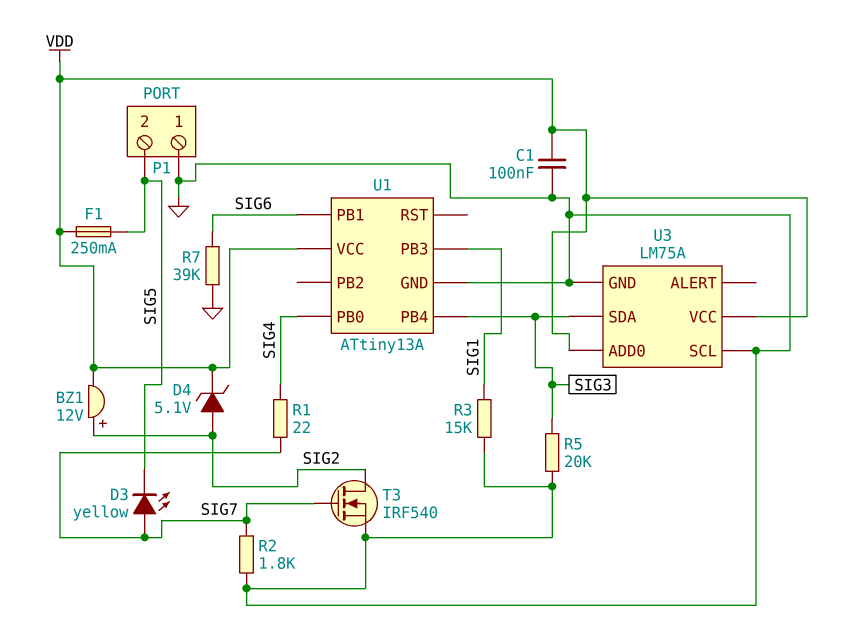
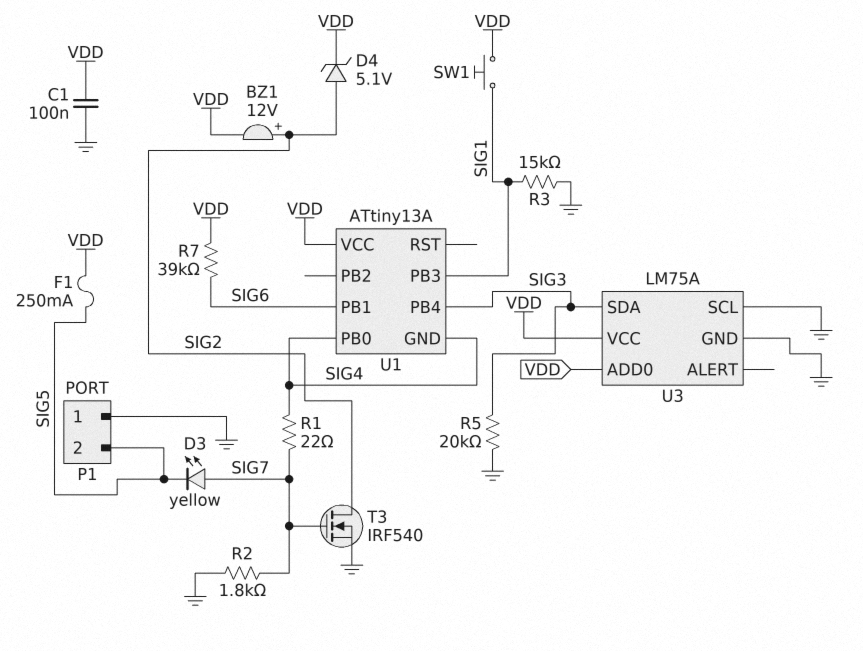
R7: 39k (GND, SIG6) -> 39k (SIG6, VDD)
SW1: none -> button (SIG1, VDD)
U1 pin GND: GND -> SIG4

